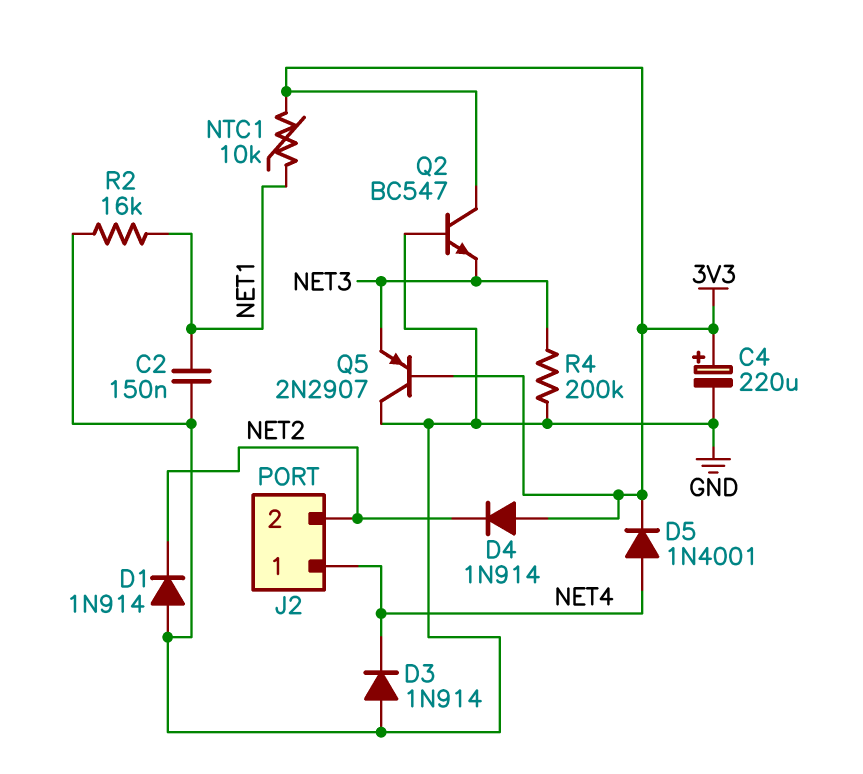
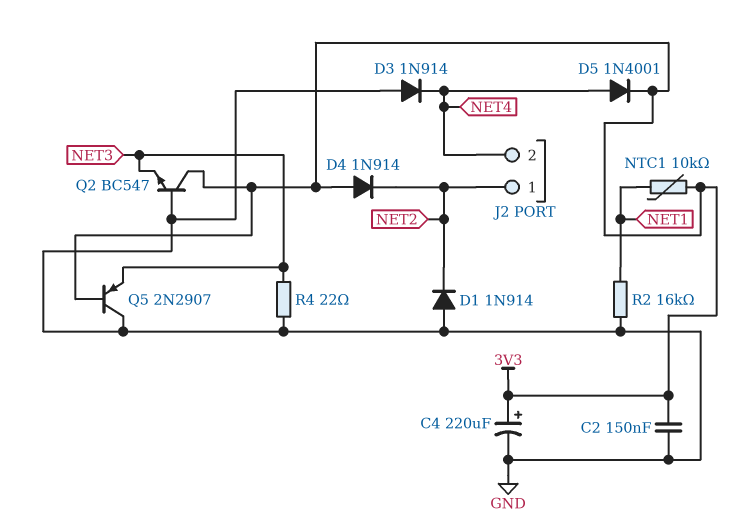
C2: 150nF (GND, NET1) -> 150nF (3V3, GND)
J2 pin 1: NET4 -> NET2
J2 pin 2: NET2 -> NET4
R4: 200k (GND, NET3) -> 22 (GND, NET3)

